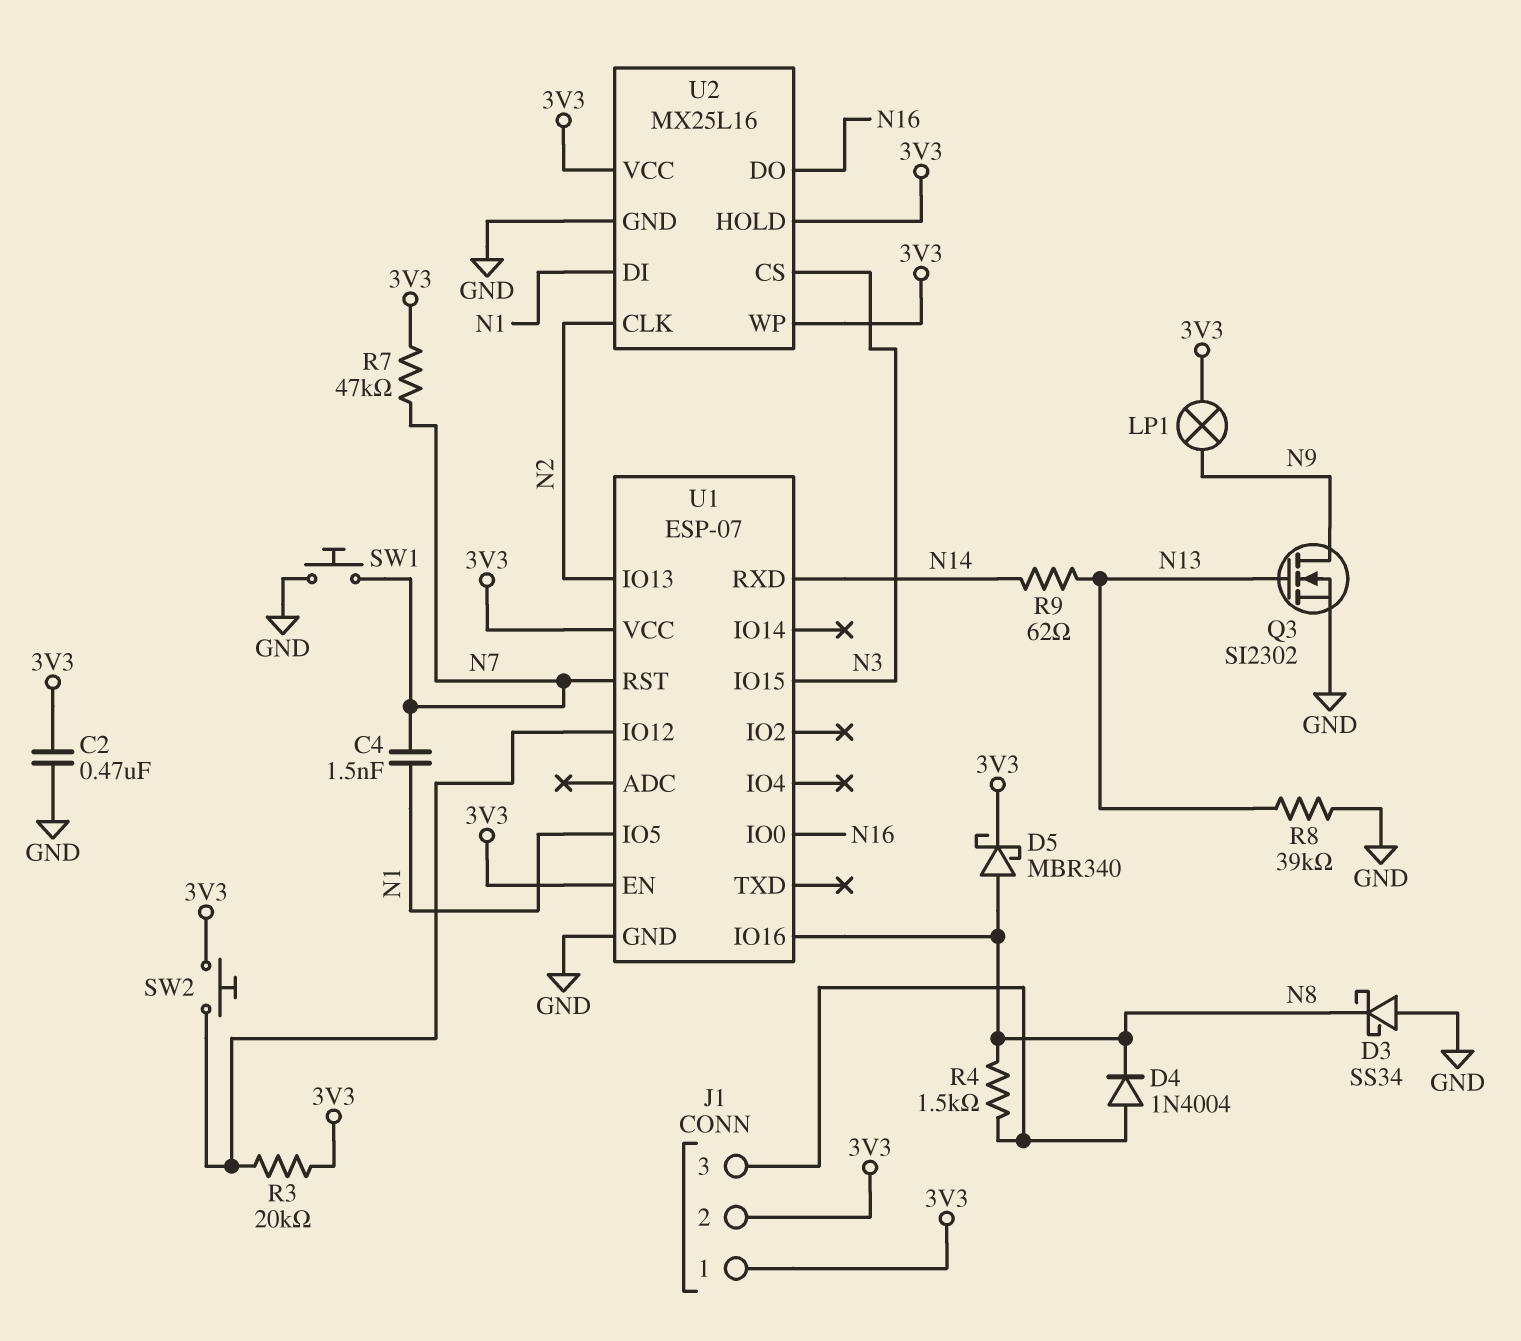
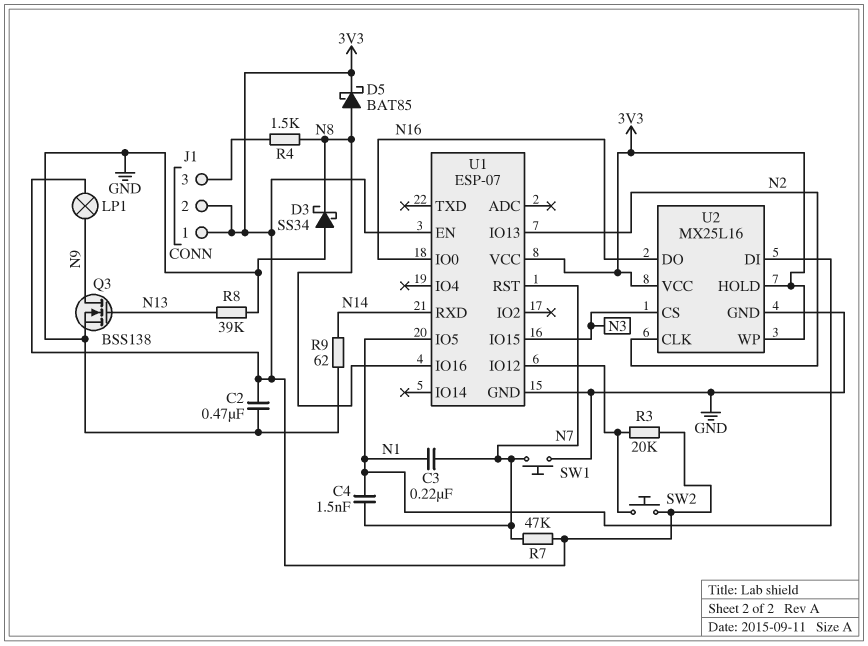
C3: none -> 220nF (N1, N7)
D4: diode 1N4004 (A J1/3, K N8) -> none
D5: schottky MBR340 (A N8, K 3V3) -> schottky BAT85 (A N8, K 3V3)
Q3: NMOS SI2302 (G N13, D N9, S GND) -> NMOS BSS138 (G N13, D N9, S GND)
R9: 62 (N13, N14) -> 62 (GND, N14)

